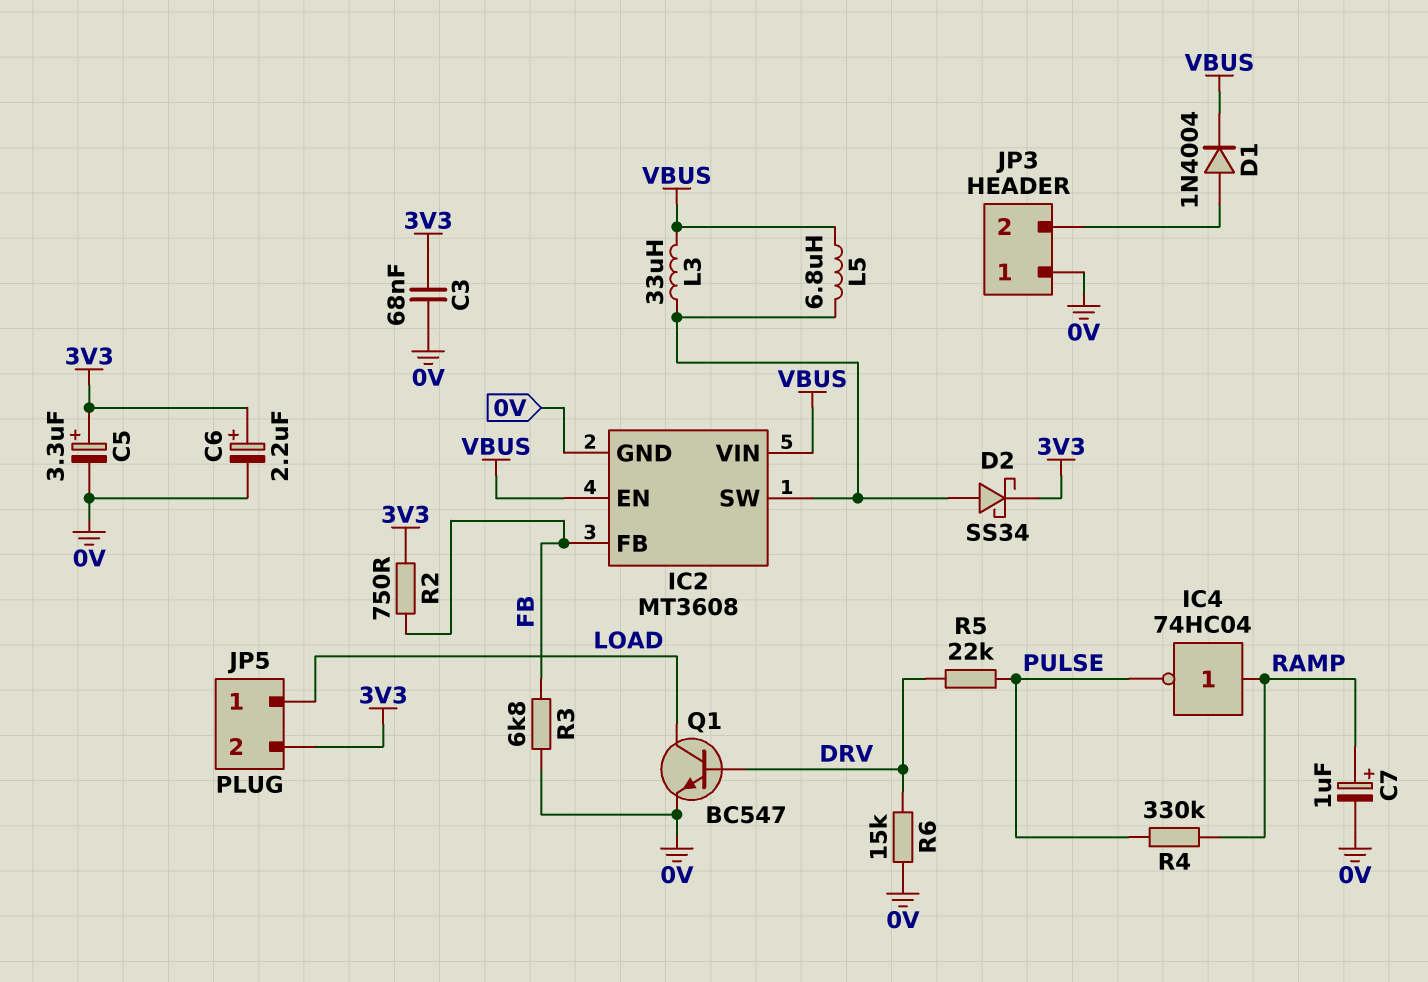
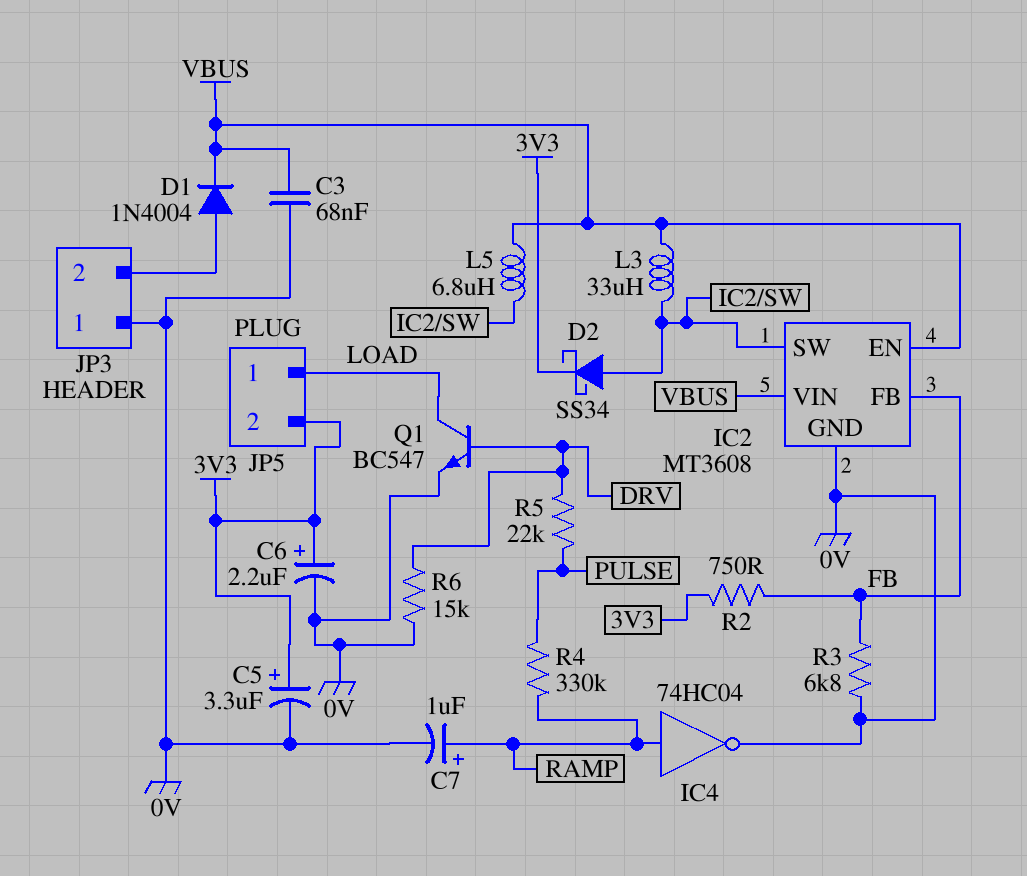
C3: 68nF (0V, 3V3) -> 68nF (0V, VBUS)
IC4: NOT 74HC04 (in RAMP, out PULSE) -> NOT 74HC04 (in RAMP, out 0V)

